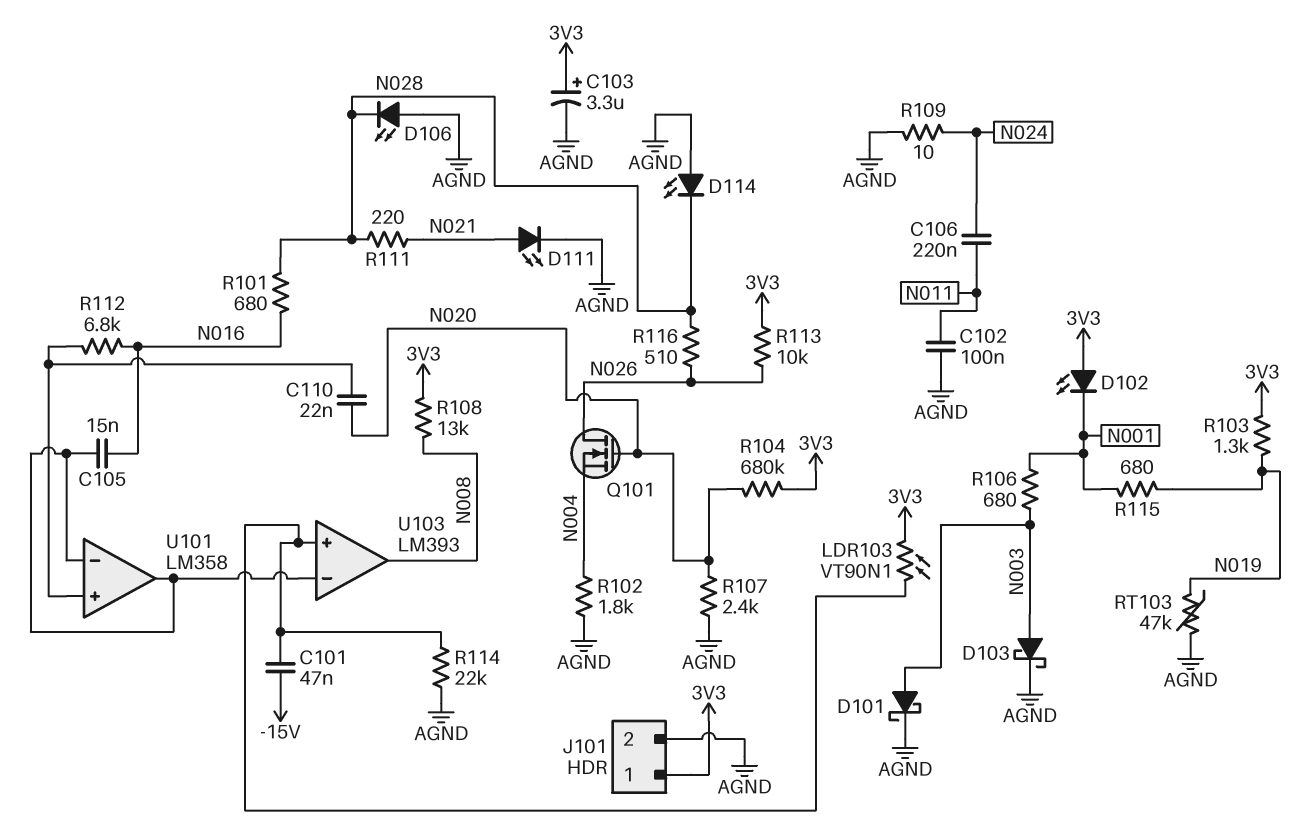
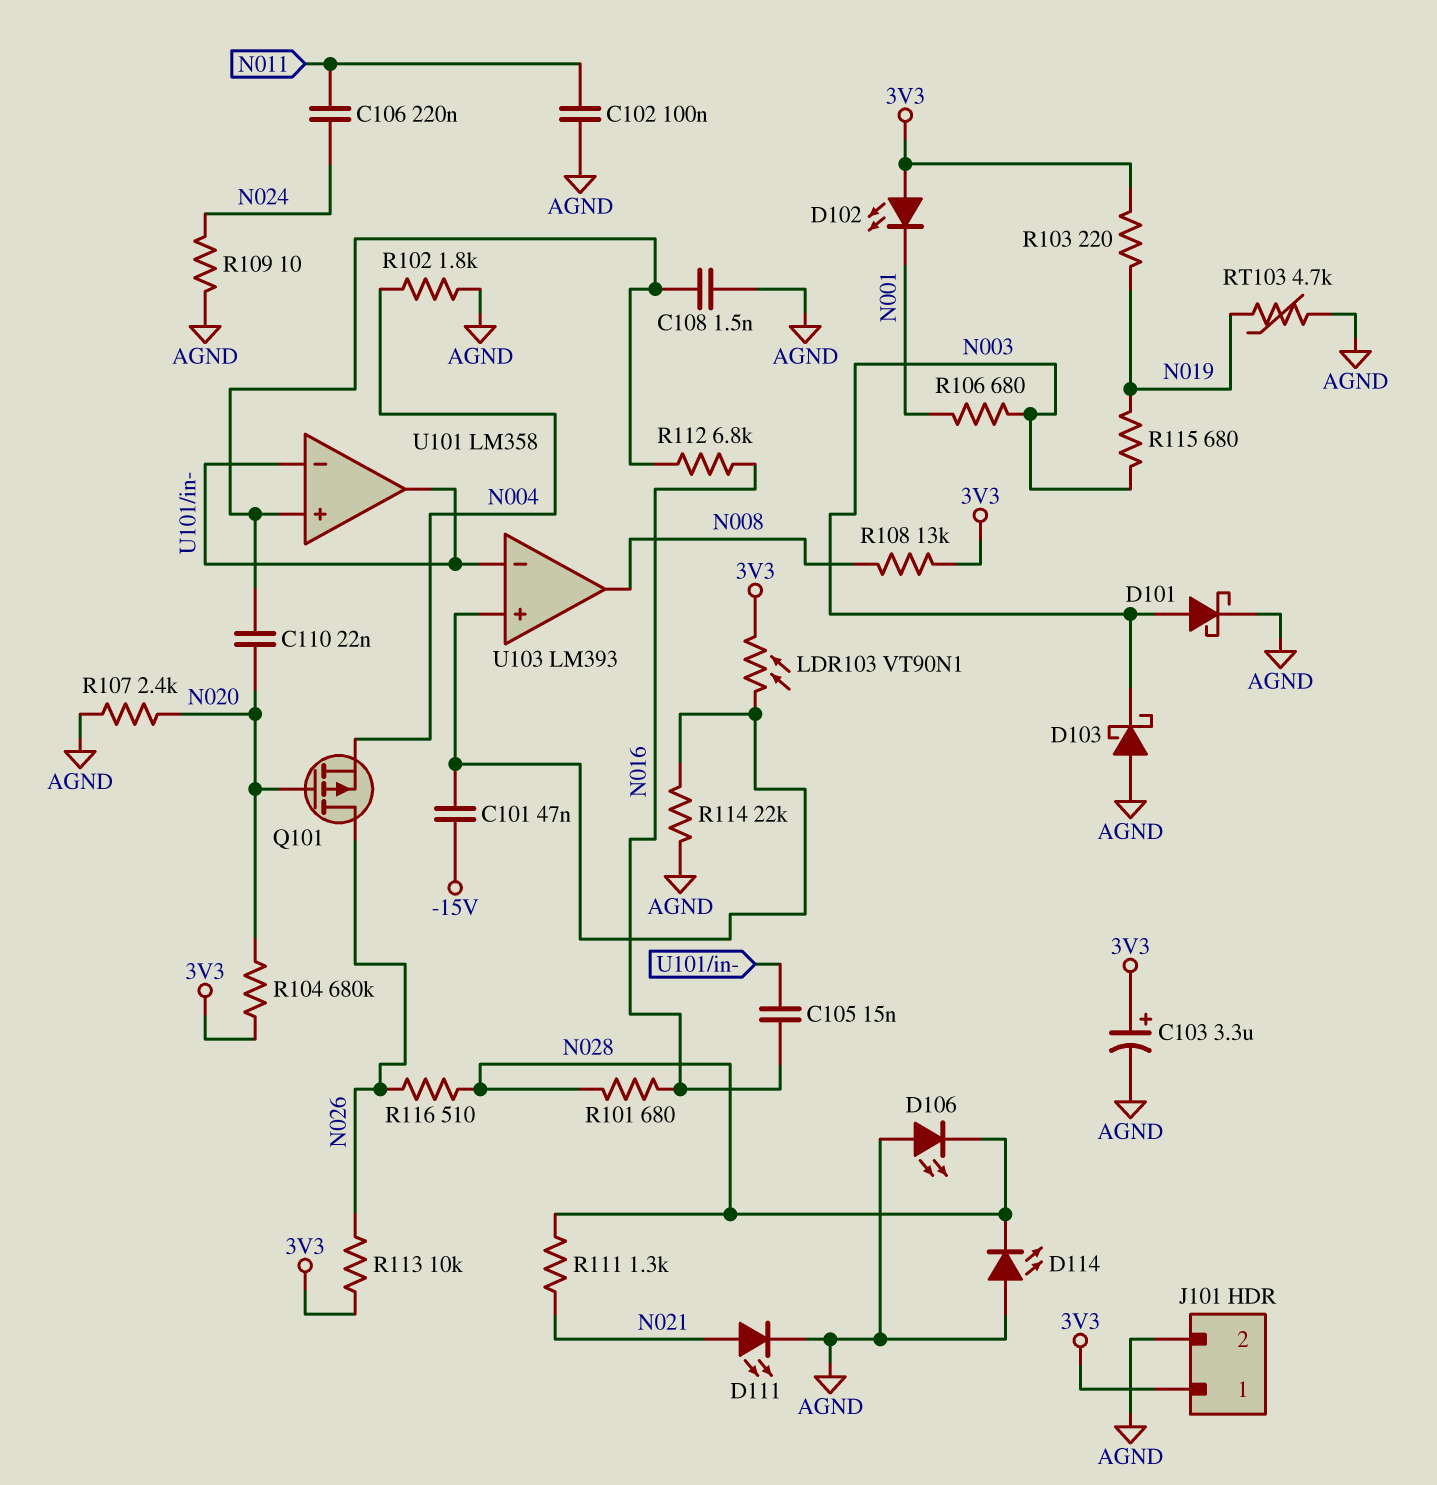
C108: none -> 1.5nF (AGND, U101/in+)
D103: schottky (A N003, K AGND) -> schottky (A AGND, K N003)
Q101: NMOS (G N020, D N026, S N004) -> PMOS (G N020, D N026, S N004)
R103: 1.3k (3V3, N019) -> 220 (3V3, N019)
R111: 220 (N021, N028) -> 1.3k (N021, N028)
R115: 680 (N001, N019) -> 680 (N003, N019)
RT103: 47k (AGND, N019) -> 4.7k (AGND, N019)

